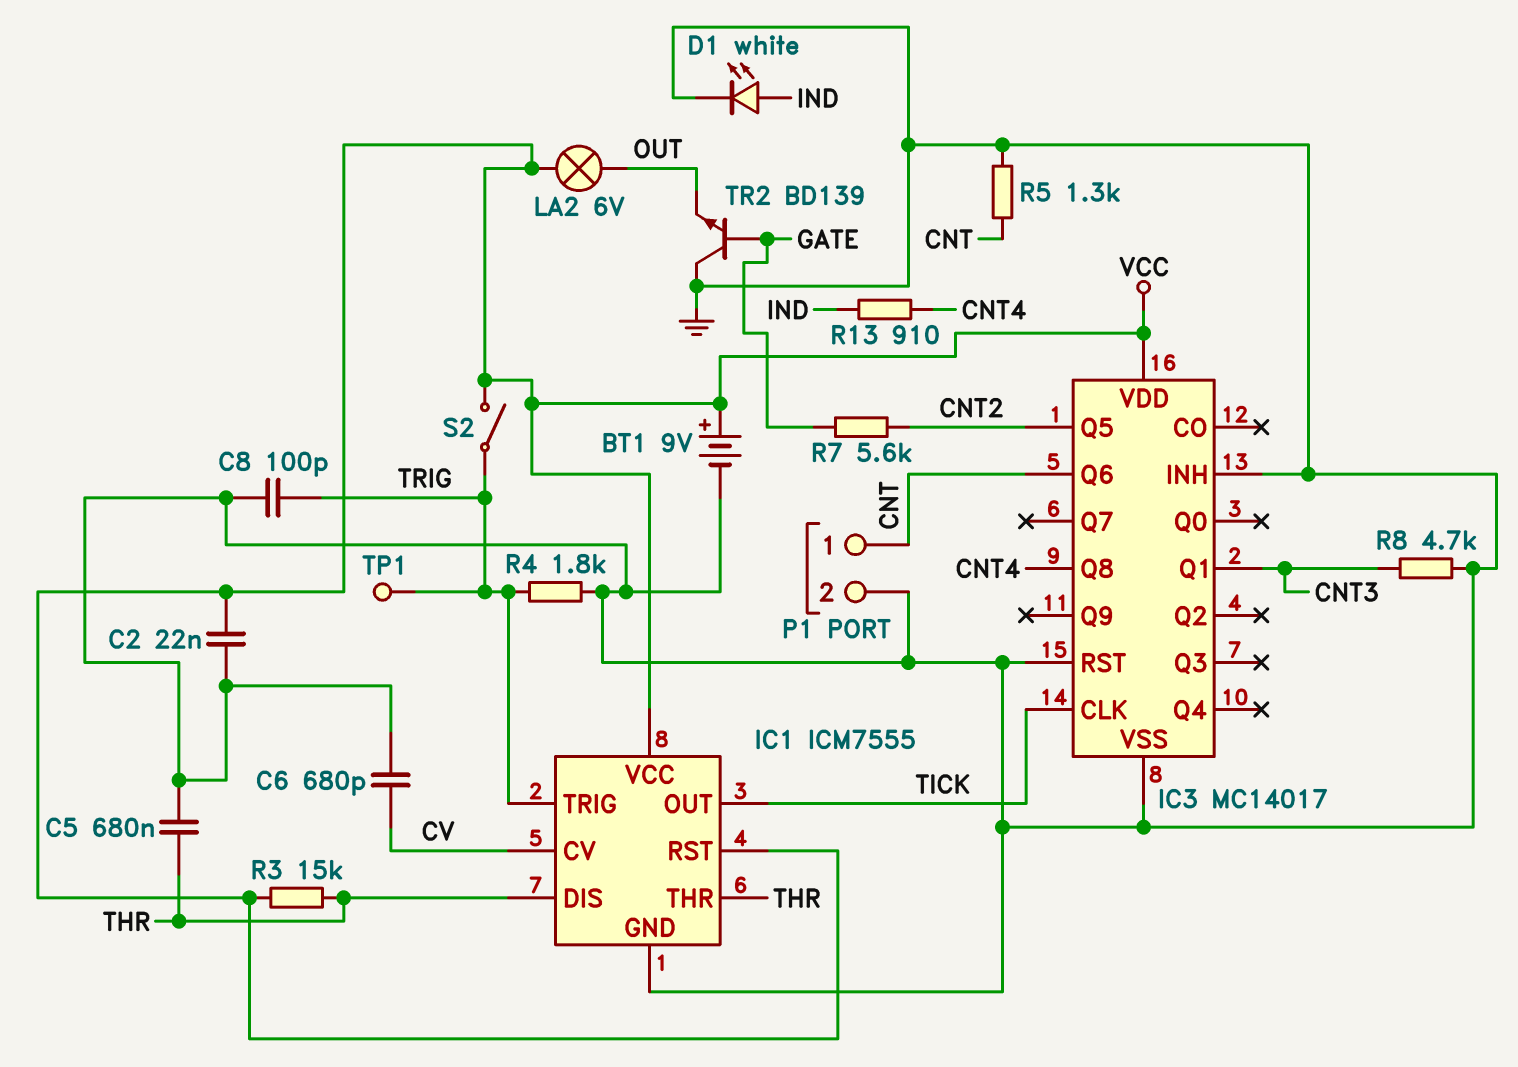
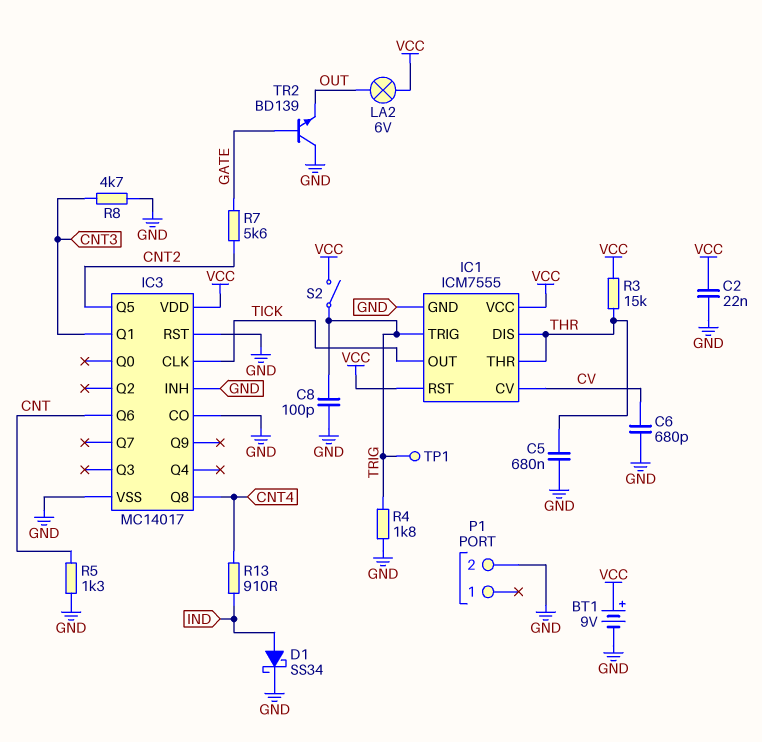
D1: LED white (A IND, K GND) -> schottky SS34 (A IND, K GND)
IC3 pin CO: none -> GND
P1 pin 1: CNT -> none

